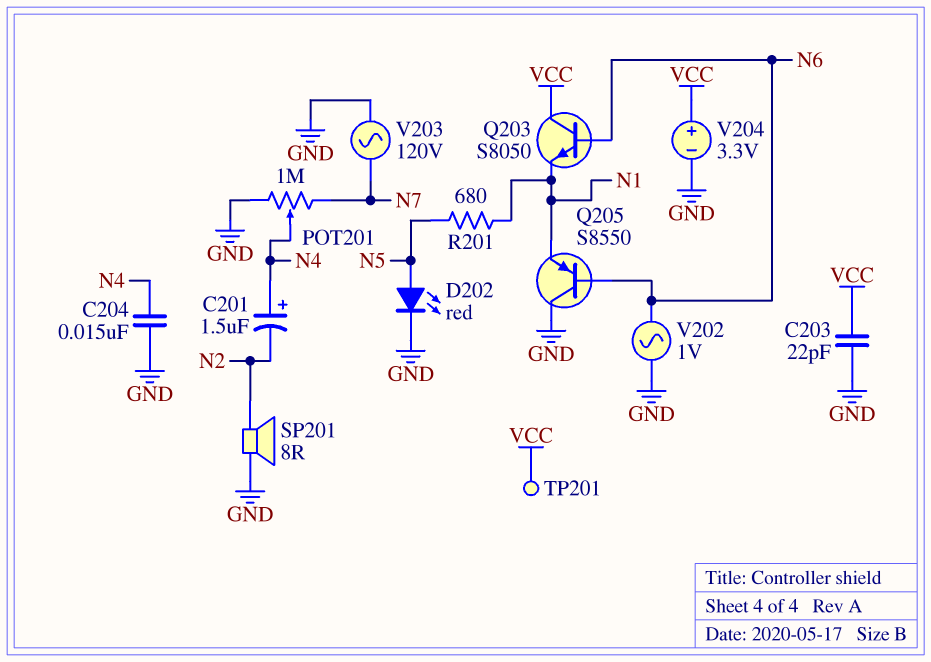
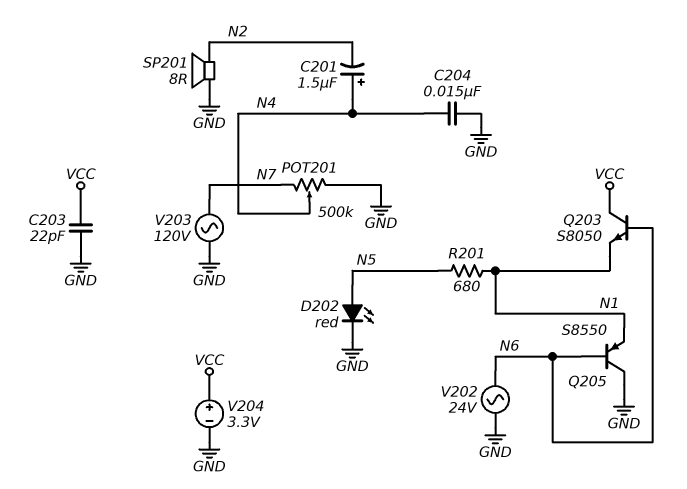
POT201: 1M (GND, N7, wiper N4) -> 500k (GND, N7, wiper N4)
TP201: test point (VCC) -> none
V202: AC 1V (GND, N6) -> AC 24V (GND, N6)

